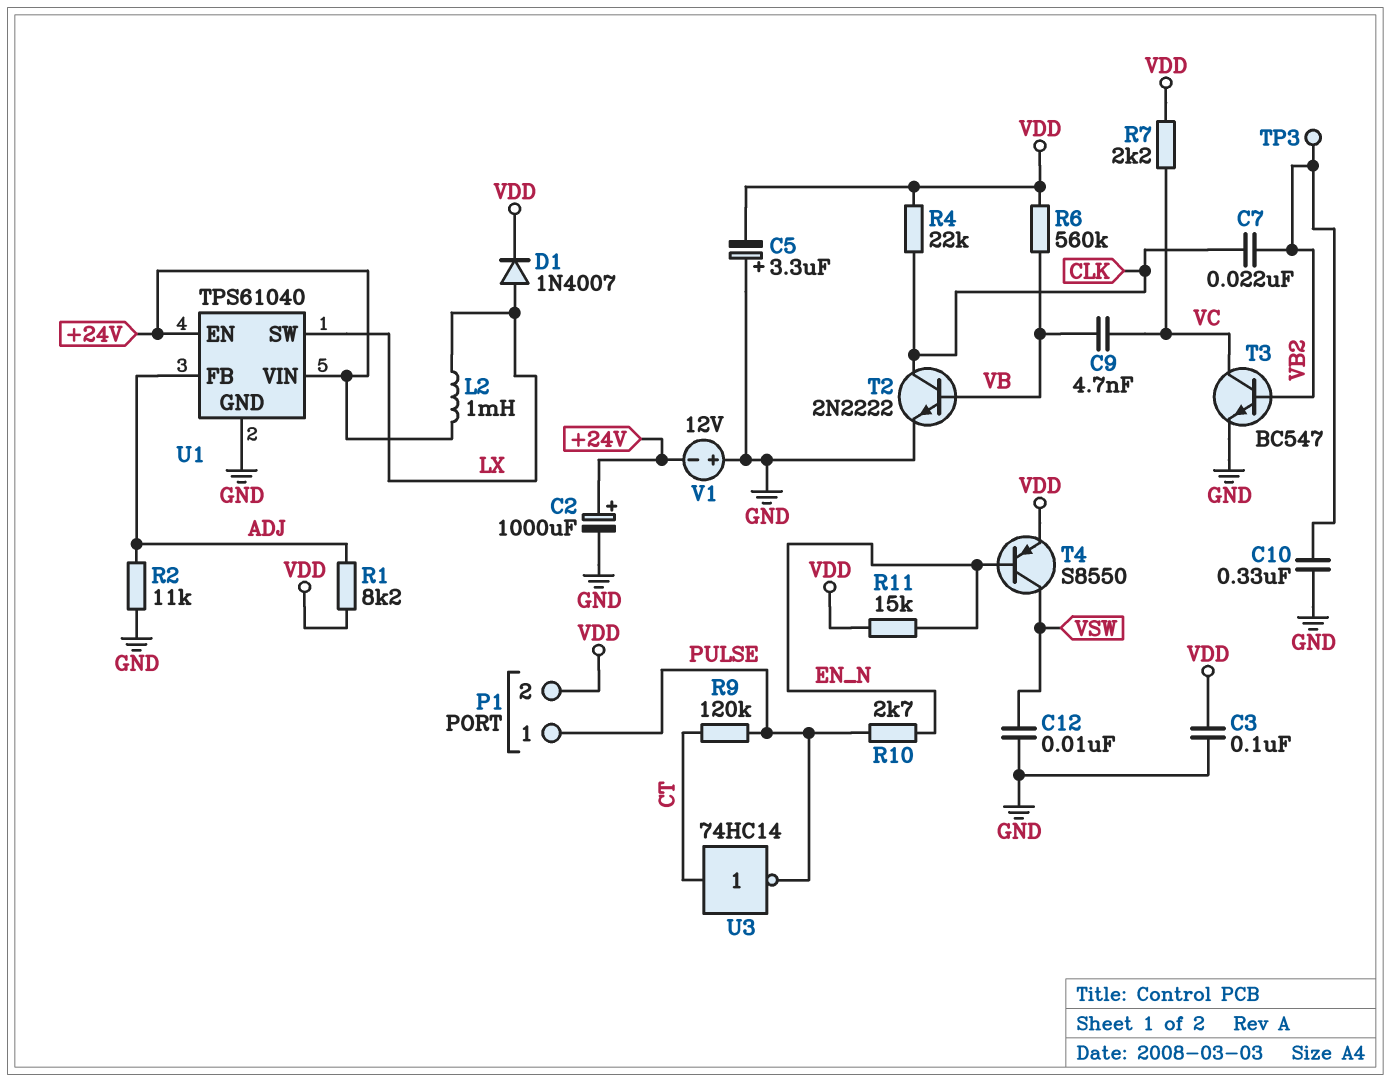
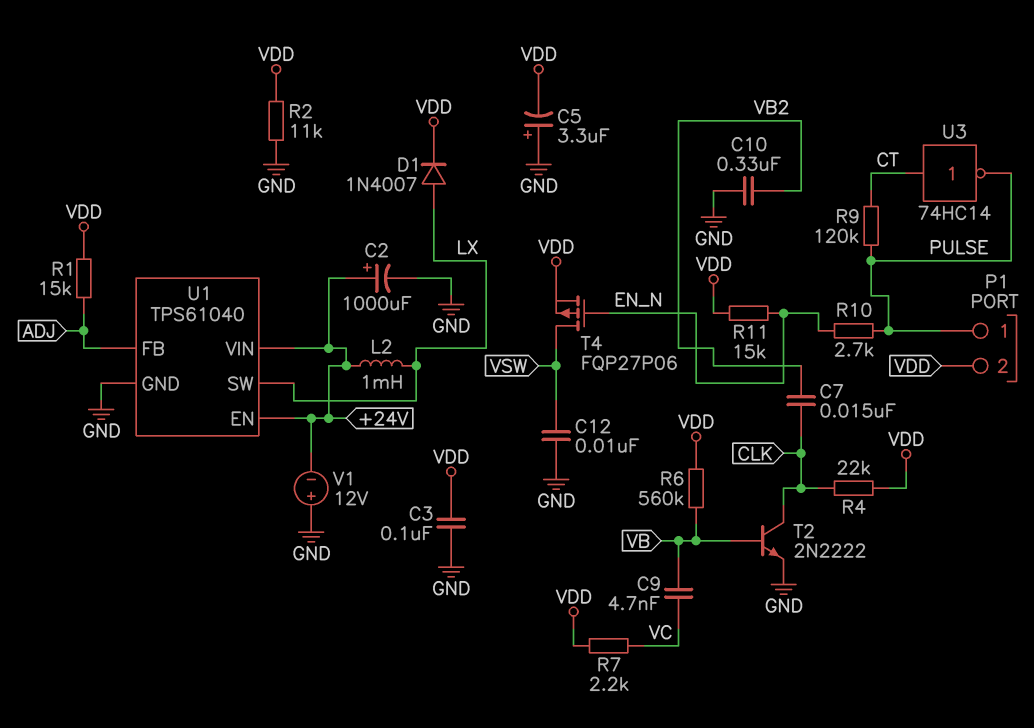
C7: 22nF (CLK, VB2) -> 15nF (CLK, VB2)
R1: 8.2k (ADJ, VDD) -> 15k (ADJ, VDD)
R2: 11k (ADJ, GND) -> 11k (GND, VDD)
T3: NPN BC547 (B VB2, C VC, E GND) -> none
T4: PNP S8550 (B EN_N, C VSW, E VDD) -> PMOS FQP27P06 (G EN_N, D VSW, S VDD)
TP3: test point (VB2) -> none

